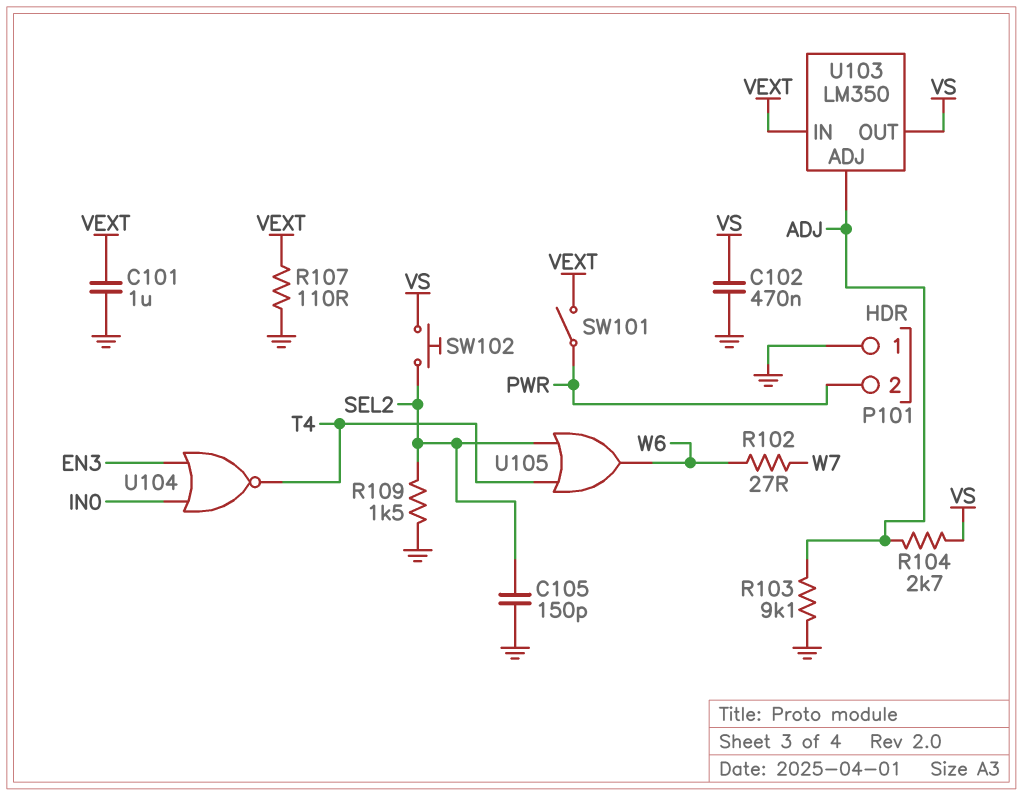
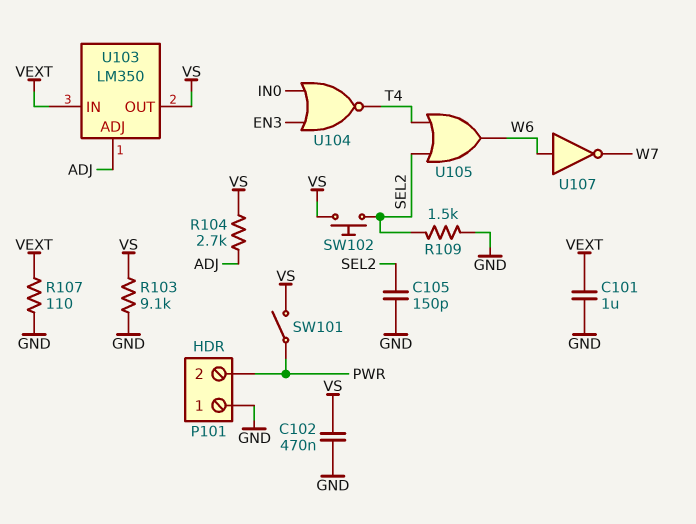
R102: 27 (W6, W7) -> none
R103: 9.1k (ADJ, GND) -> 9.1k (GND, VS)
SW101: switch (PWR, VEXT) -> switch (PWR, VS)
U107: none -> NOT (in W6, out W7)

